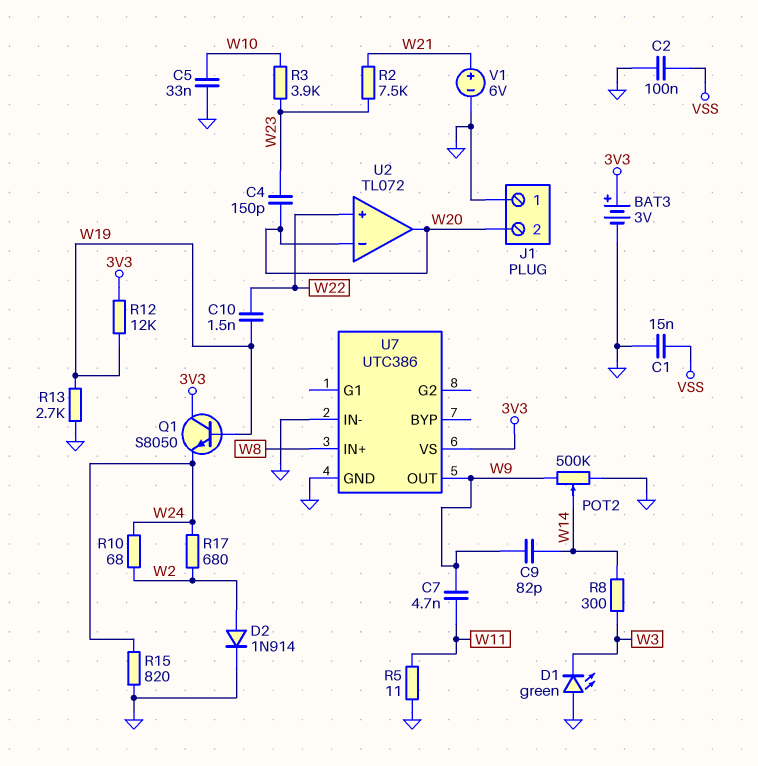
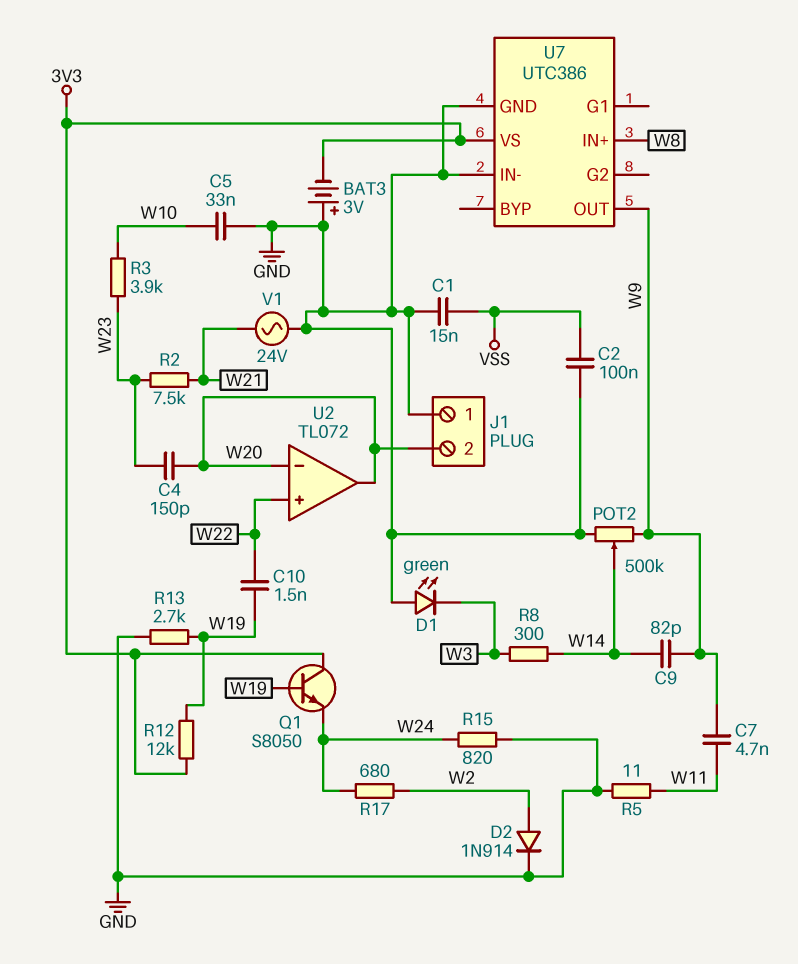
BAT3: 3V (plus 3V3, minus GND) -> 3V (plus GND, minus 3V3)
R10: 68 (W2, W24) -> none
V1: 6V (plus W21, minus GND) -> AC 24V (GND, W21)

